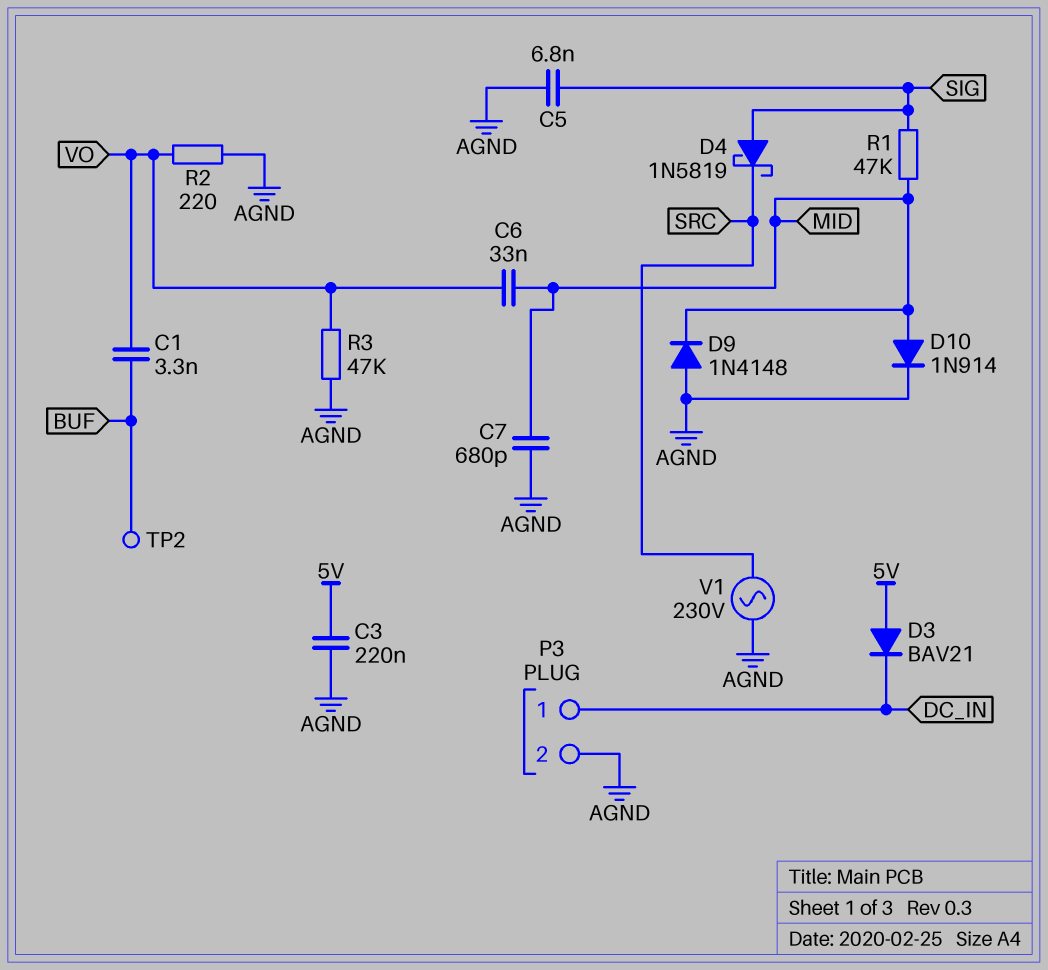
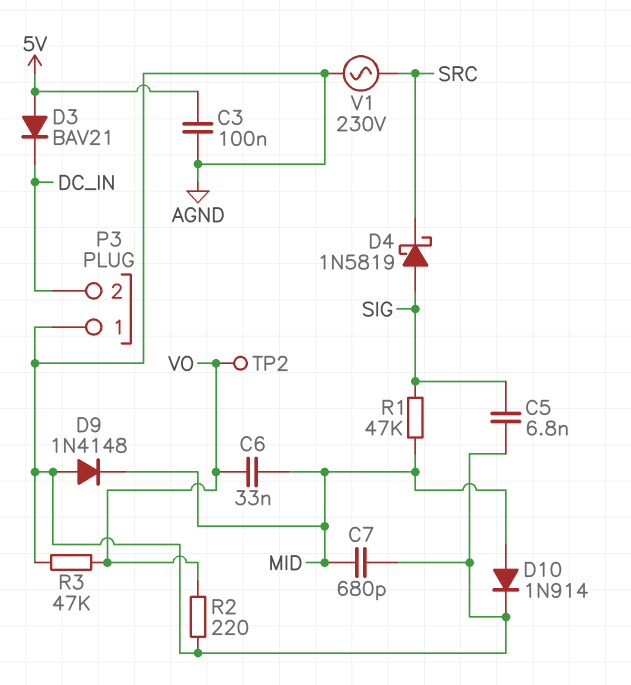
C1: 3.3nF (BUF, VO) -> none
C3: 220nF (5V, AGND) -> 100nF (5V, AGND)
P3 pin 1: DC_IN -> AGND
P3 pin 2: AGND -> DC_IN
TP2: test point (BUF) -> test point (VO)

